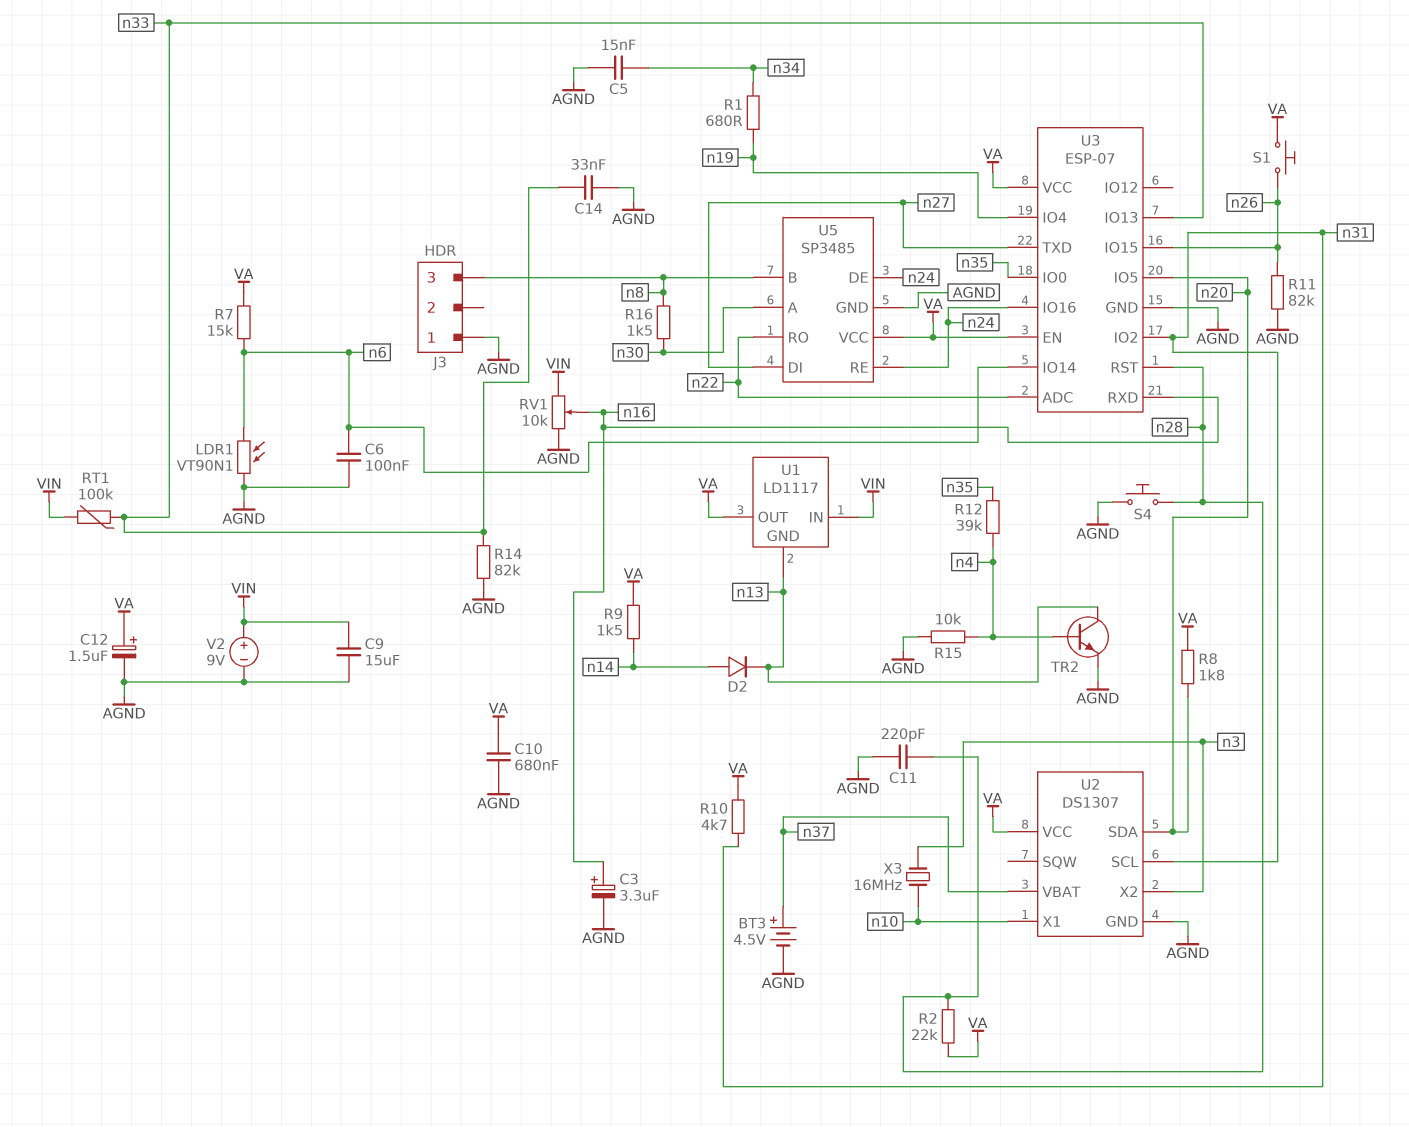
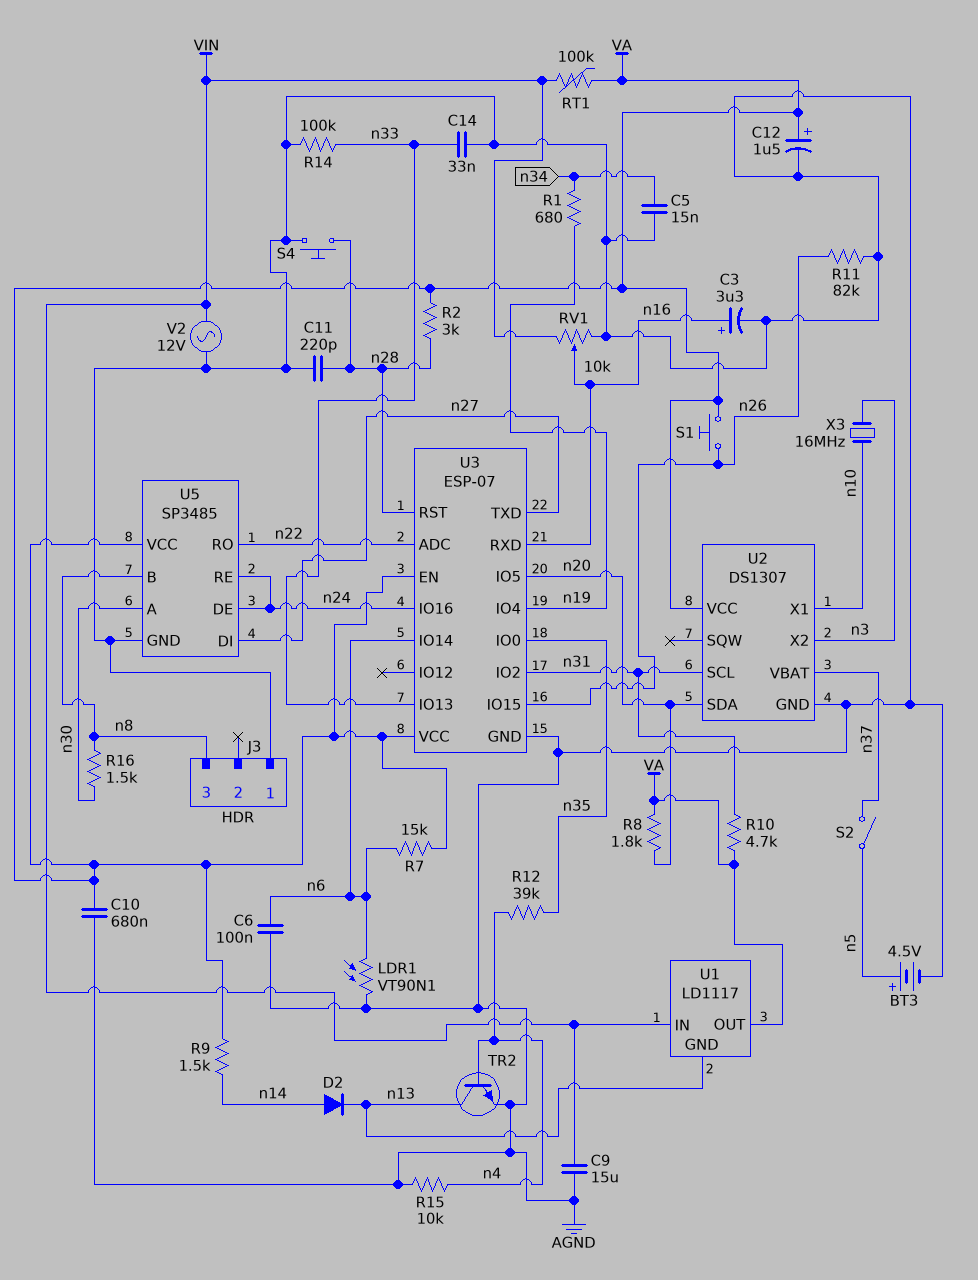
BT3: 4.5V (plus n37, minus AGND) -> 4.5V (plus n5, minus AGND)
R2: 22k (VA, n28) -> 3k (VA, n28)
R14: 82k (AGND, n33) -> 100k (AGND, n33)
RT1: 100k (VIN, n33) -> 100k (VA, VIN)
S2: none -> switch (n5, n37)
V2: 9V (plus VIN, minus AGND) -> AC 12V (AGND, VIN)

